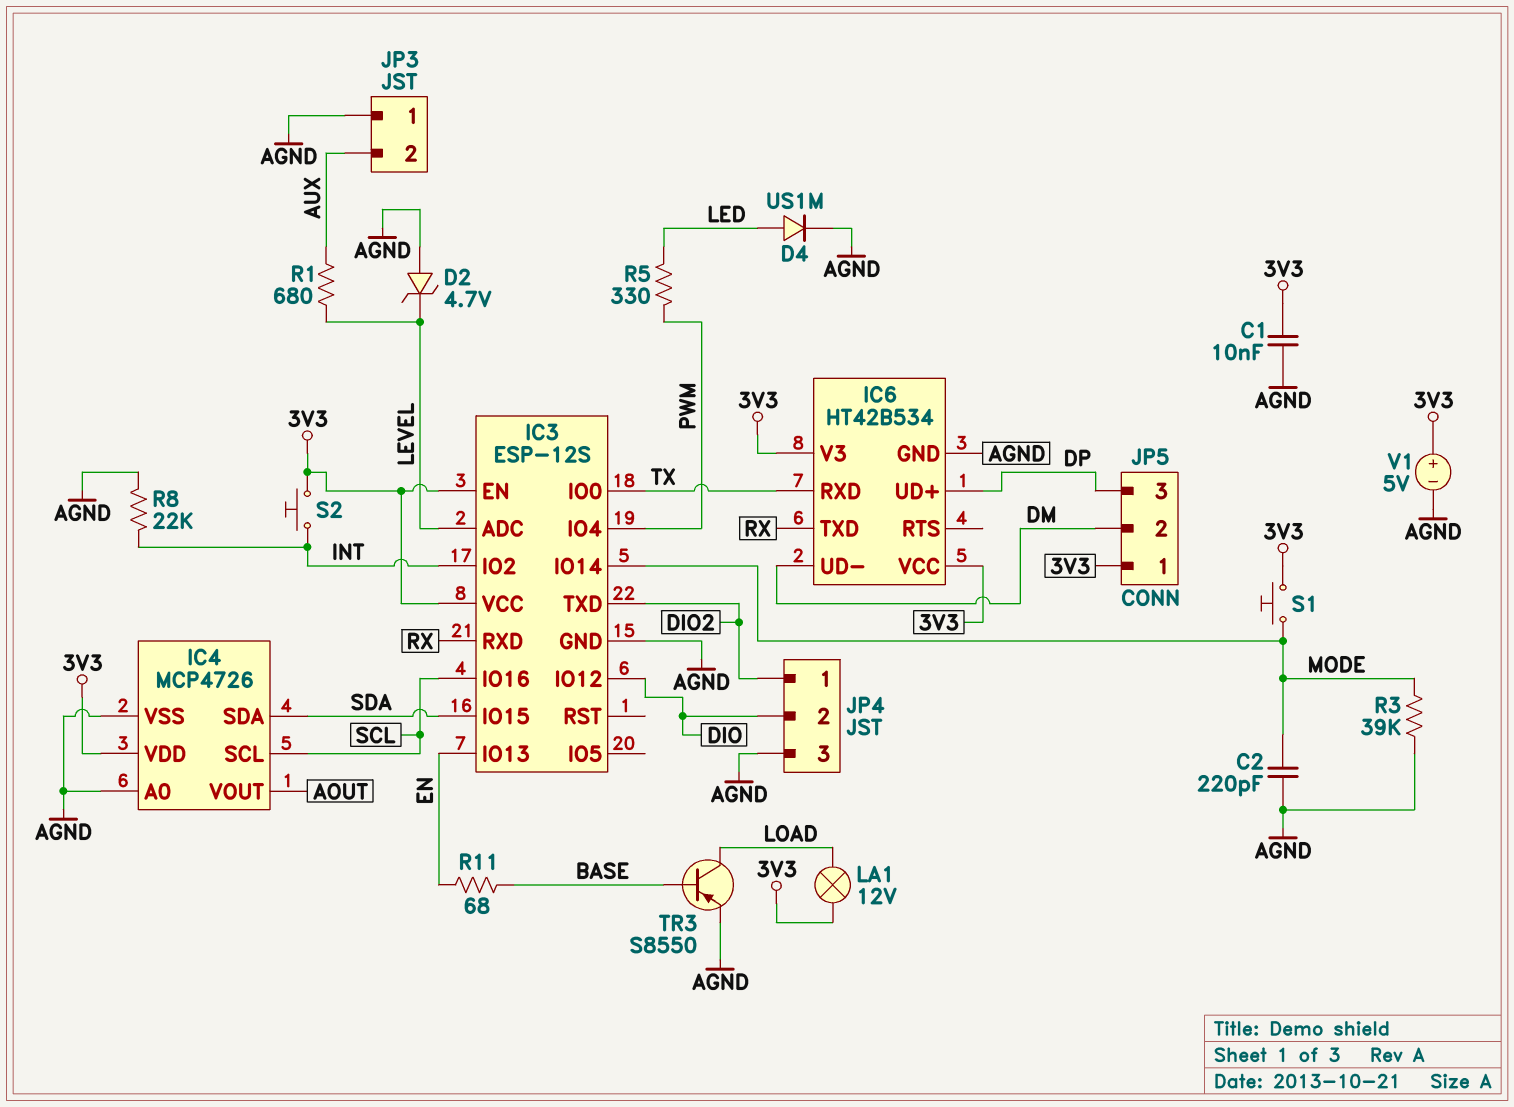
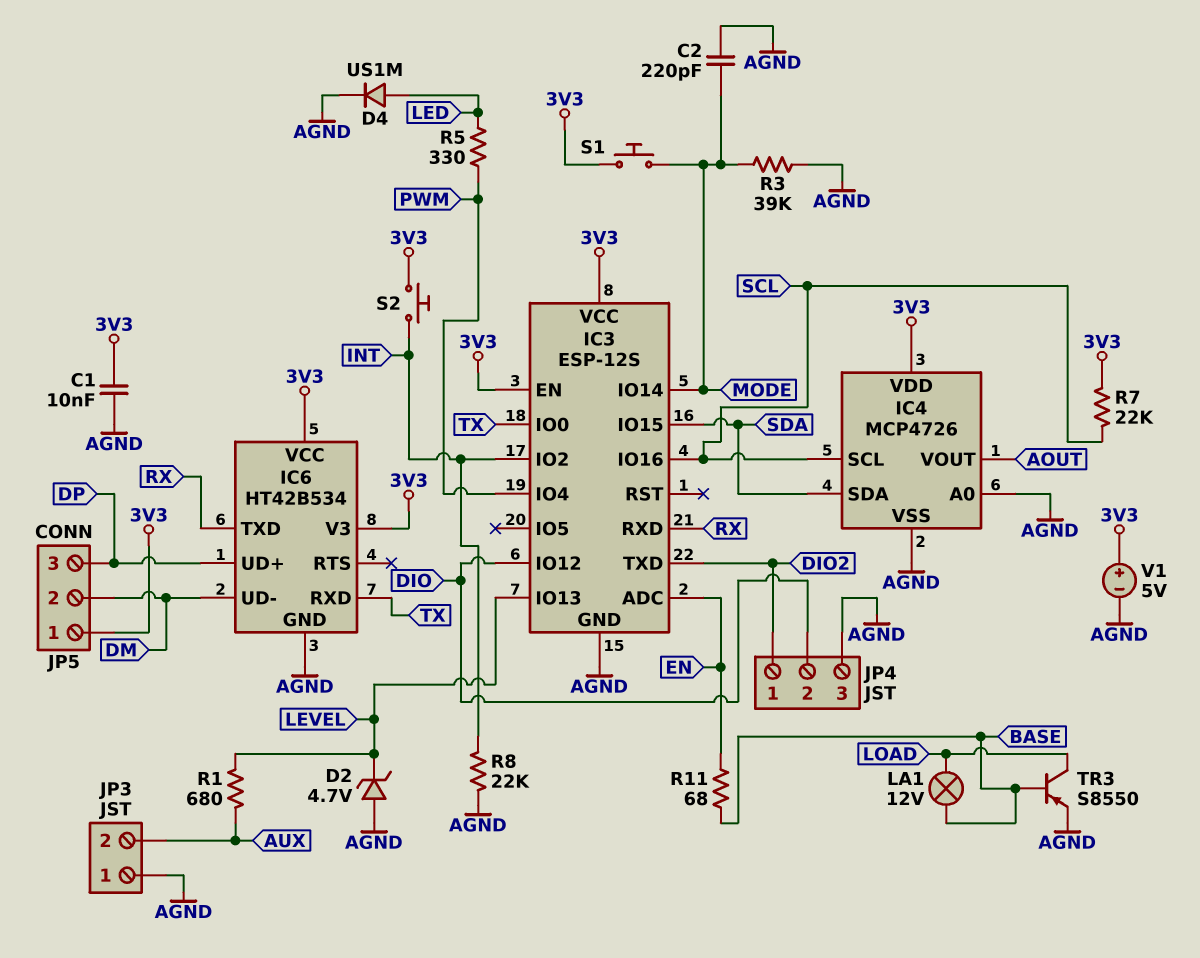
IC3 pin ADC: LEVEL -> EN
IC3 pin IO13: EN -> LEVEL
LA1: lamp 12V (3V3, LOAD) -> lamp 12V (BASE, LOAD)
R7: none -> 22k (3V3, SCL)

